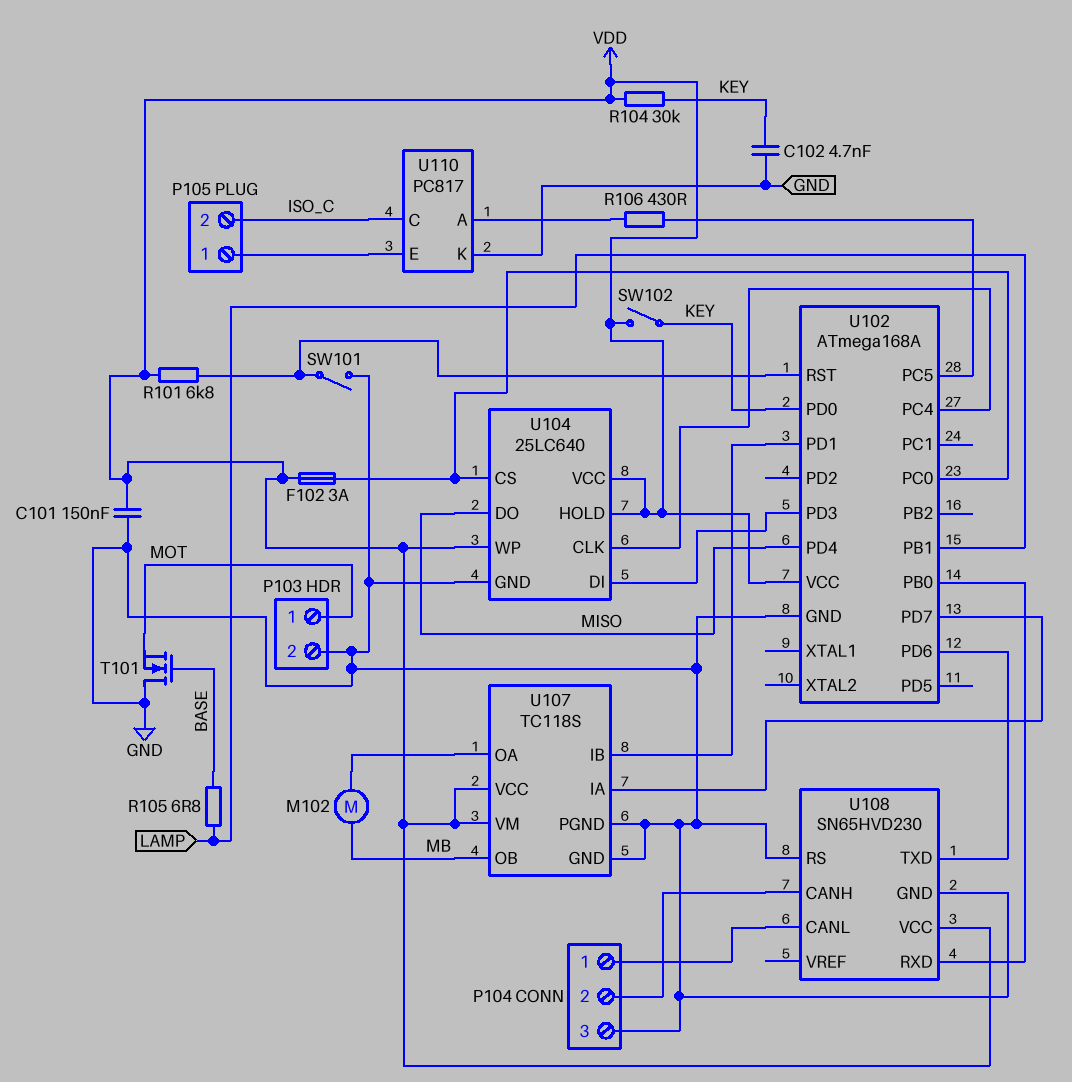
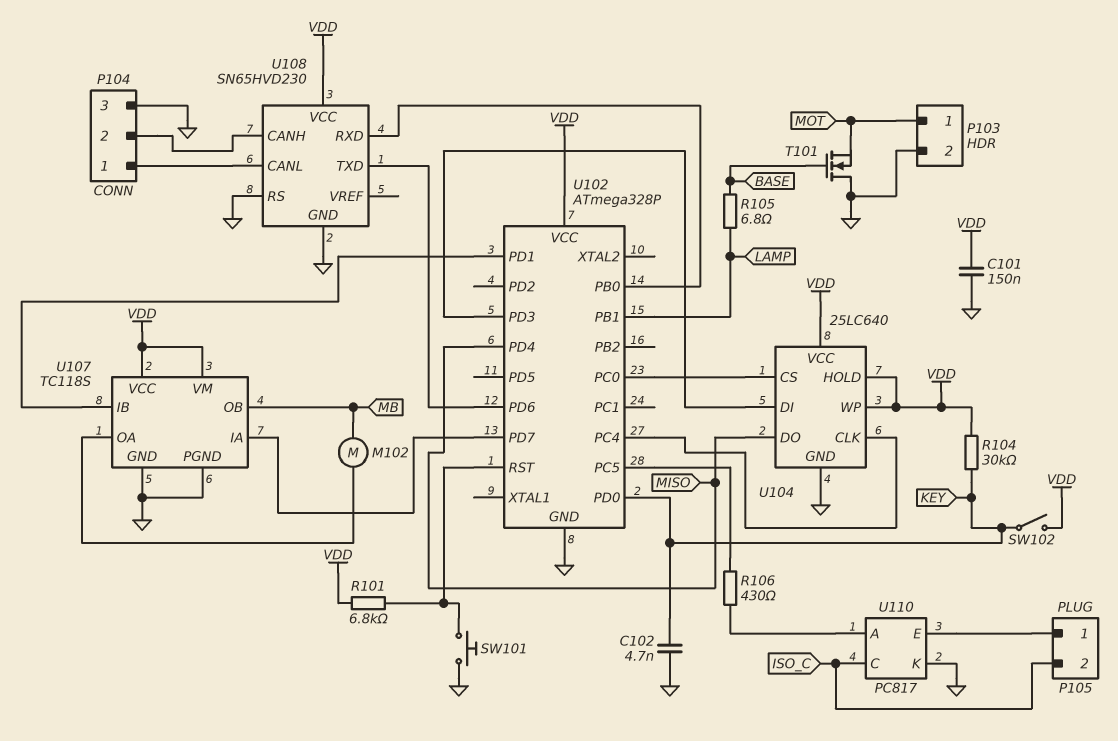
F102: 3A (U102/PC0, VDD) -> none
SW101: switch (GND, U102/RST) -> button (GND, U102/RST)
U102: ATmega168A -> ATmega328P

